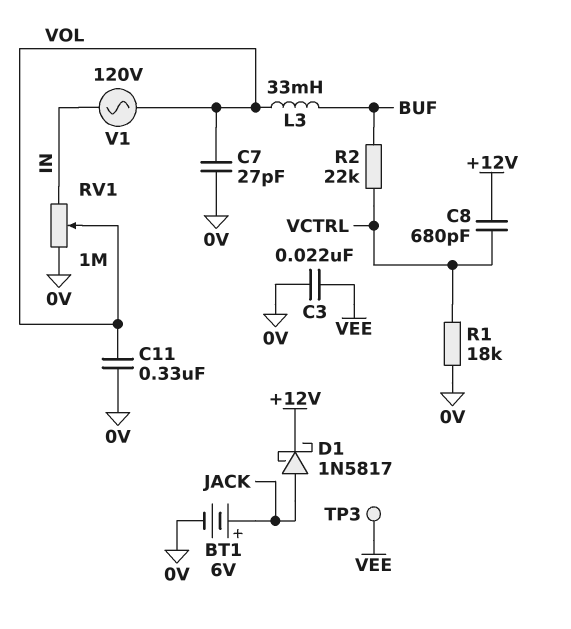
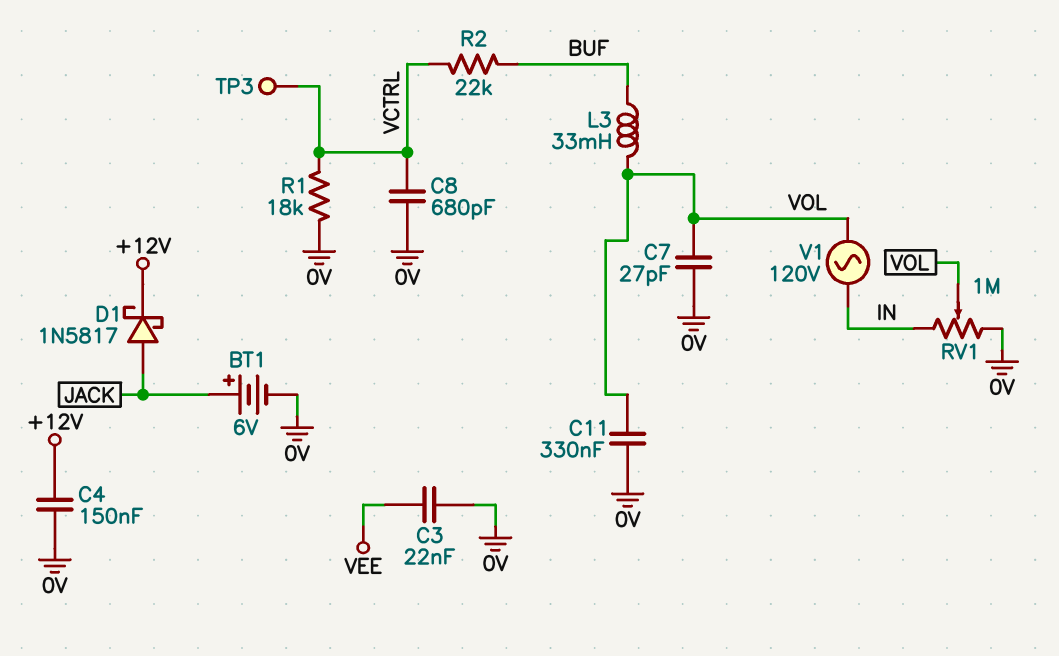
C4: none -> 150nF (+12V, 0V)
C8: 680pF (+12V, VCTRL) -> 680pF (0V, VCTRL)
TP3: test point (VEE) -> test point (VCTRL)

